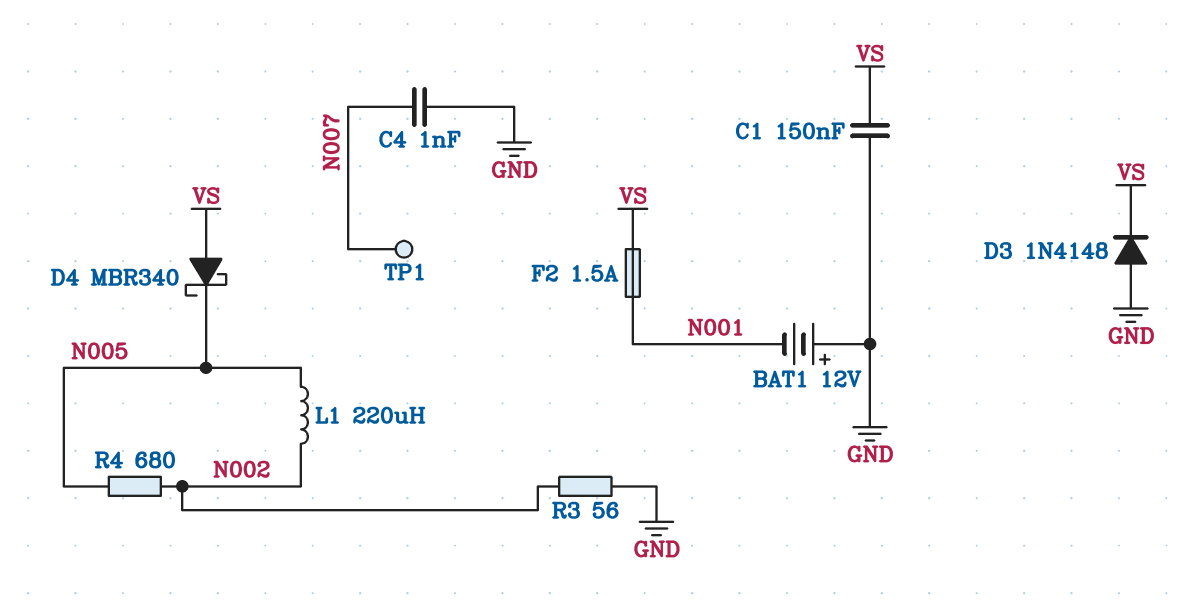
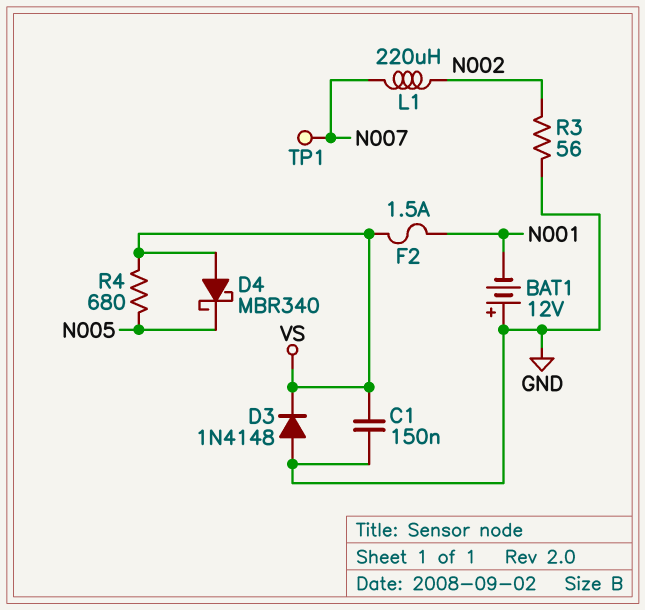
C4: 1nF (GND, N007) -> none
L1: 220uH (N002, N005) -> 220uH (N002, N007)
R4: 680 (N002, N005) -> 680 (N005, VS)

